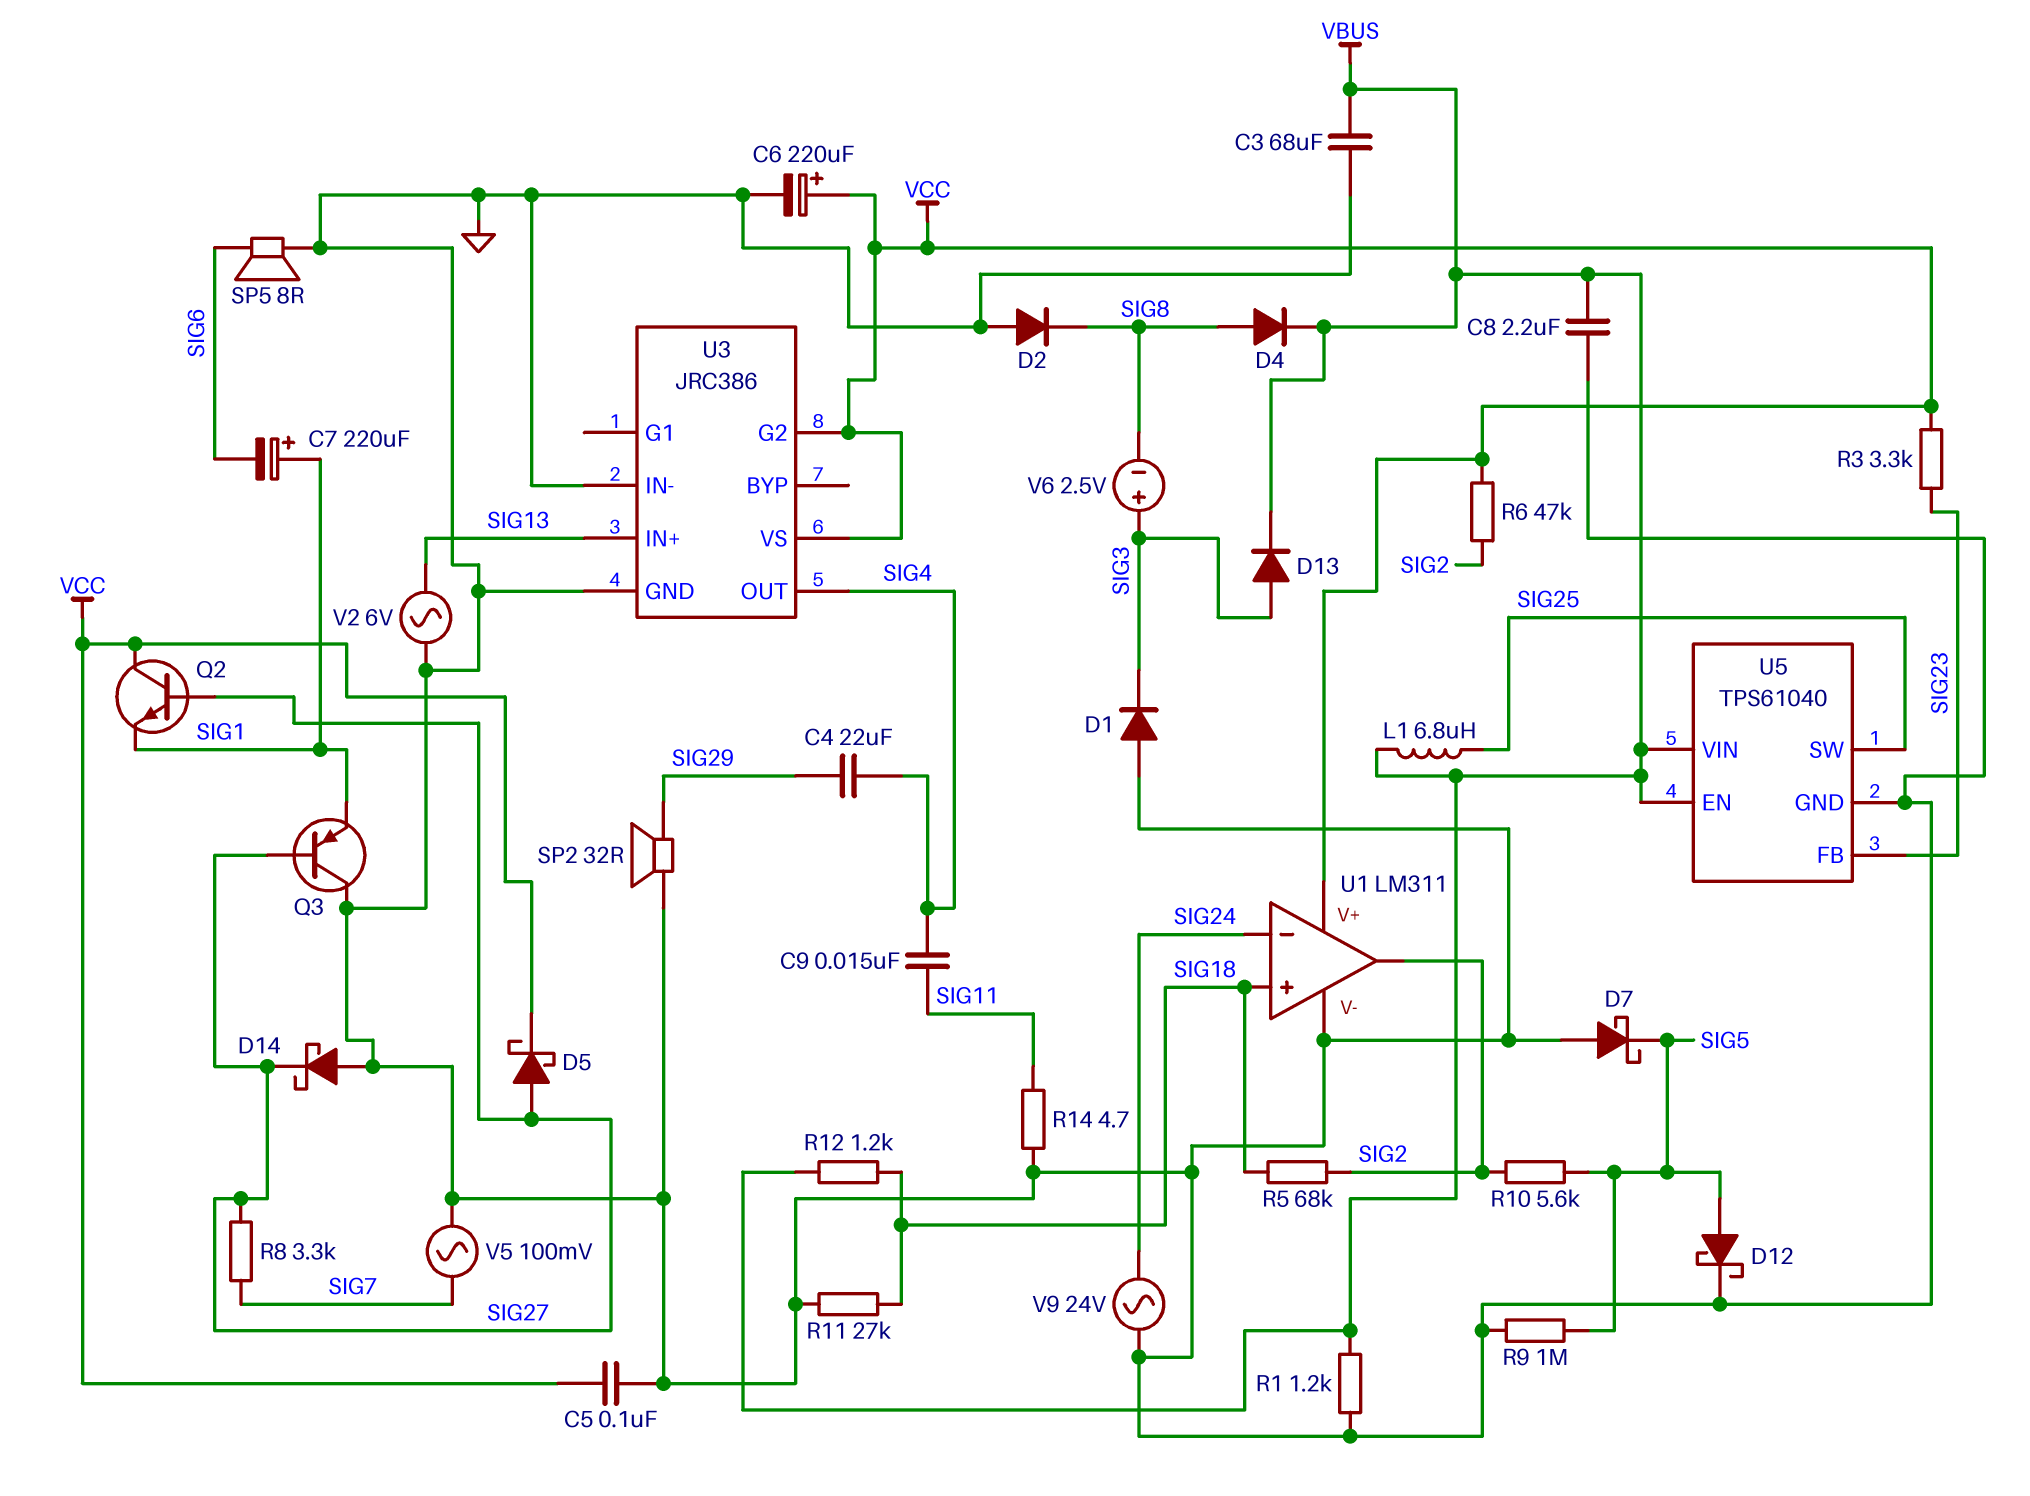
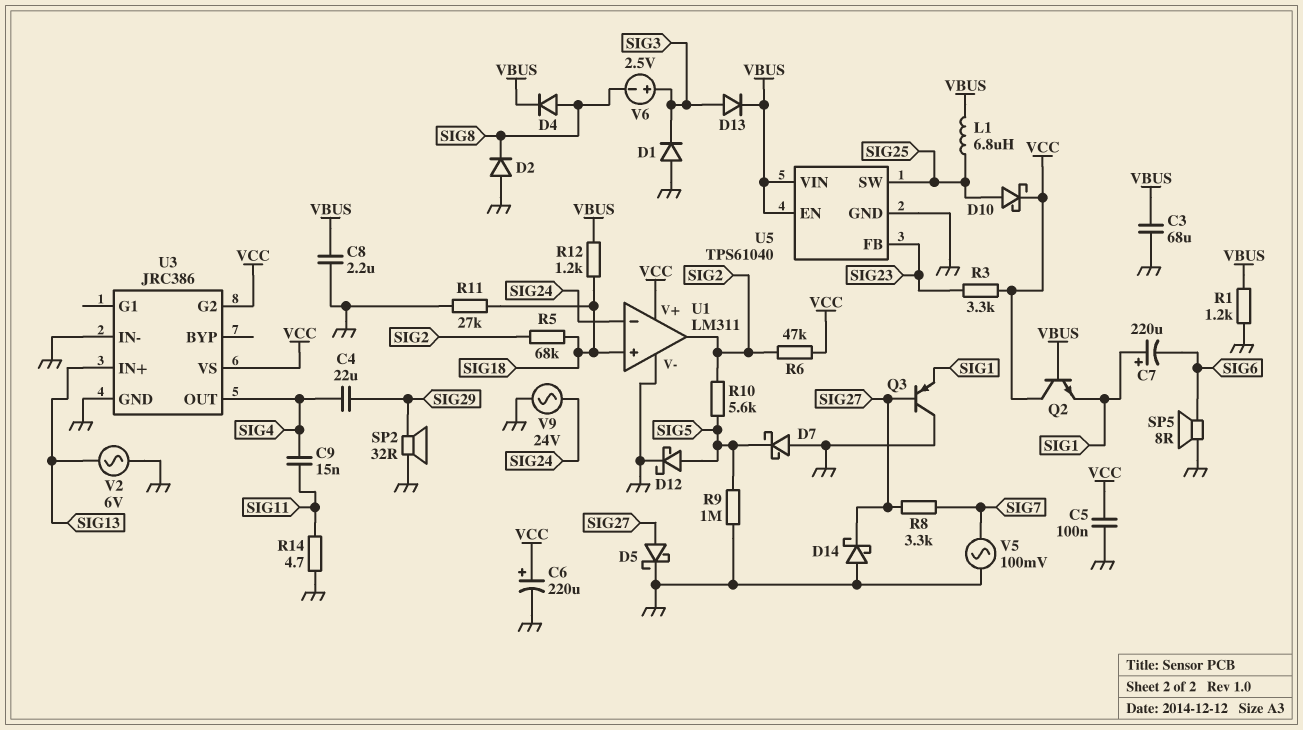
D5: schottky (A SIG27, K VCC) -> schottky (A SIG27, K GND)
D10: none -> schottky (A SIG25, K VCC)
Q2: NPN (B SIG27, C VCC, E SIG1) -> NPN (B VBUS, C VCC, E SIG1)

